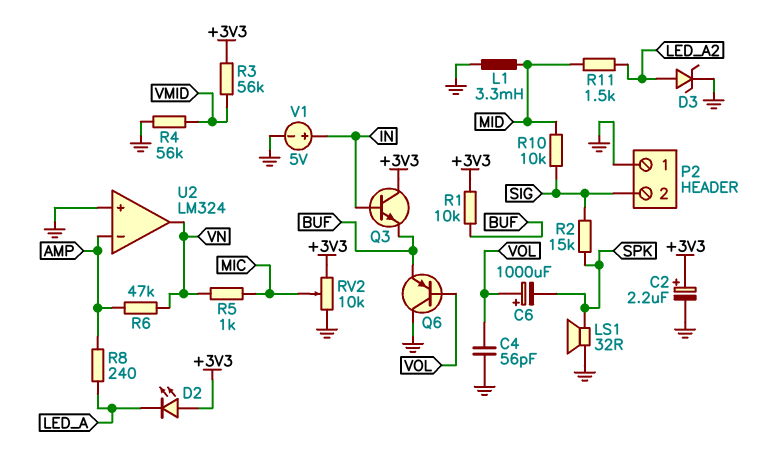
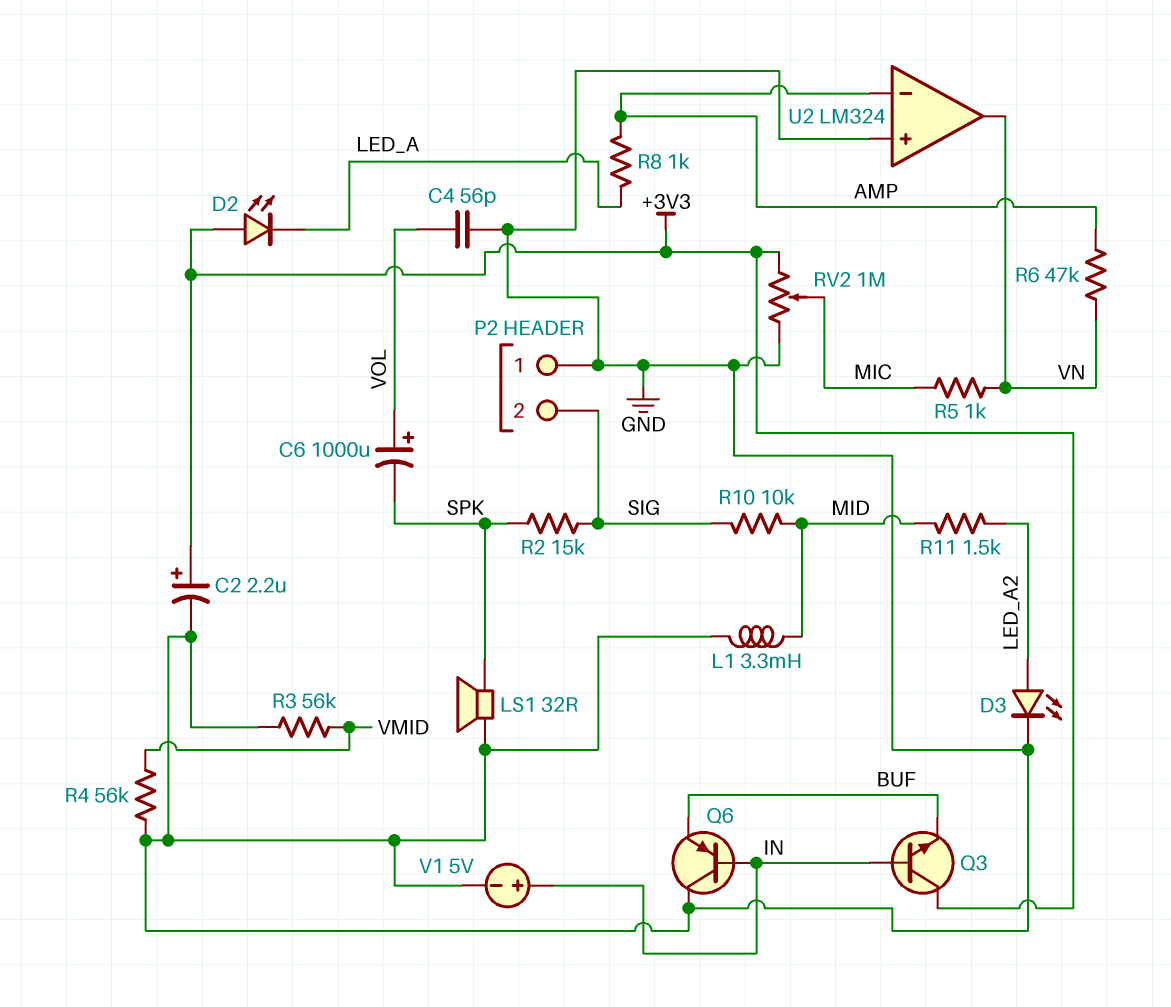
D3: zener (A LED_A2, K GND) -> LED (A LED_A2, K GND)
Q6: PNP (B VOL, C GND, E BUF) -> PNP (B IN, C GND, E BUF)
R1: 10k (+3V3, BUF) -> none
R3: 56k (+3V3, VMID) -> 56k (GND, VMID)
R8: 240 (AMP, LED_A) -> 1k (AMP, LED_A)
RV2: 10k (+3V3, GND, wiper MIC) -> 1M (+3V3, GND, wiper MIC)

